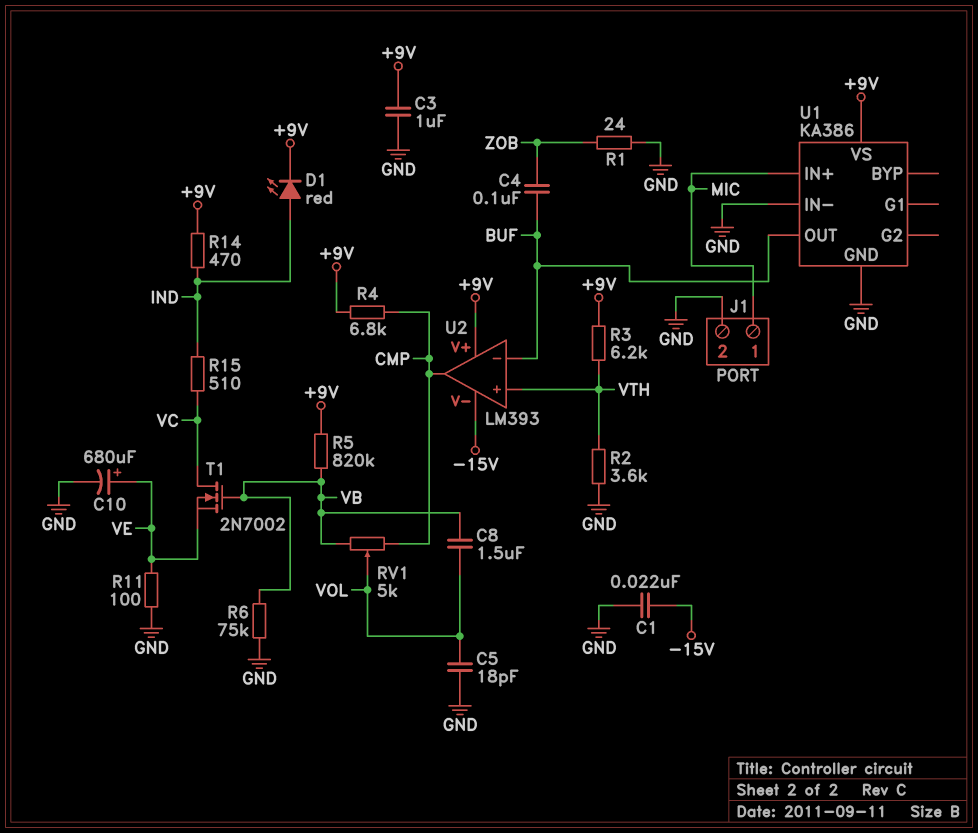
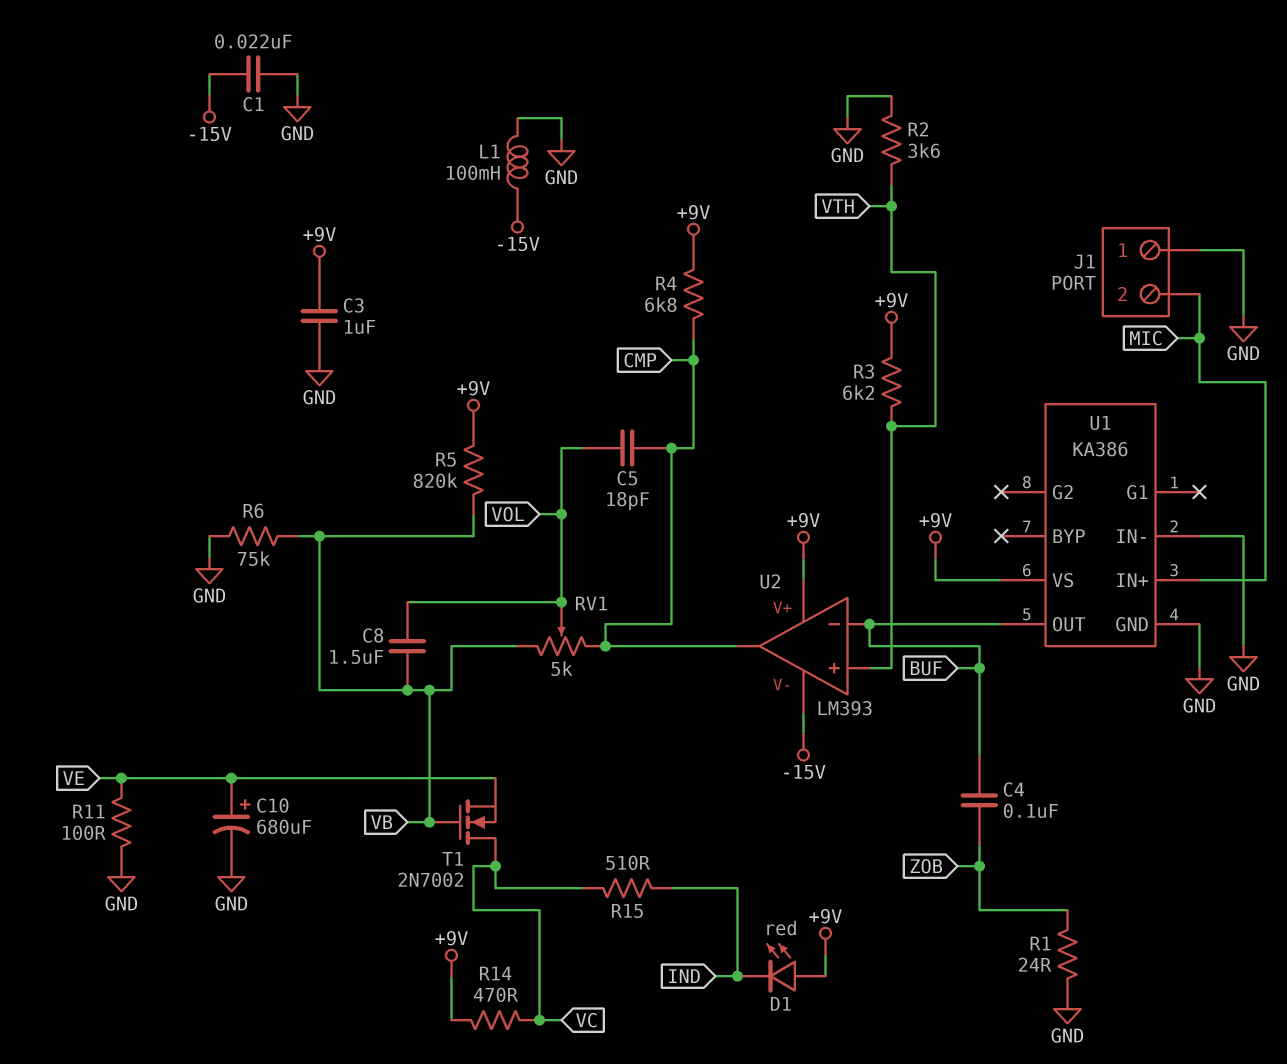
C5: 18pF (GND, VOL) -> 18pF (CMP, VOL)
D1: LED red (A IND, K +9V) -> LED red (A +9V, K IND)
J1 pin 1: MIC -> GND
J1 pin 2: GND -> MIC
L1: none -> 100mH (-15V, GND)
R14: 470 (+9V, IND) -> 470 (+9V, VC)

